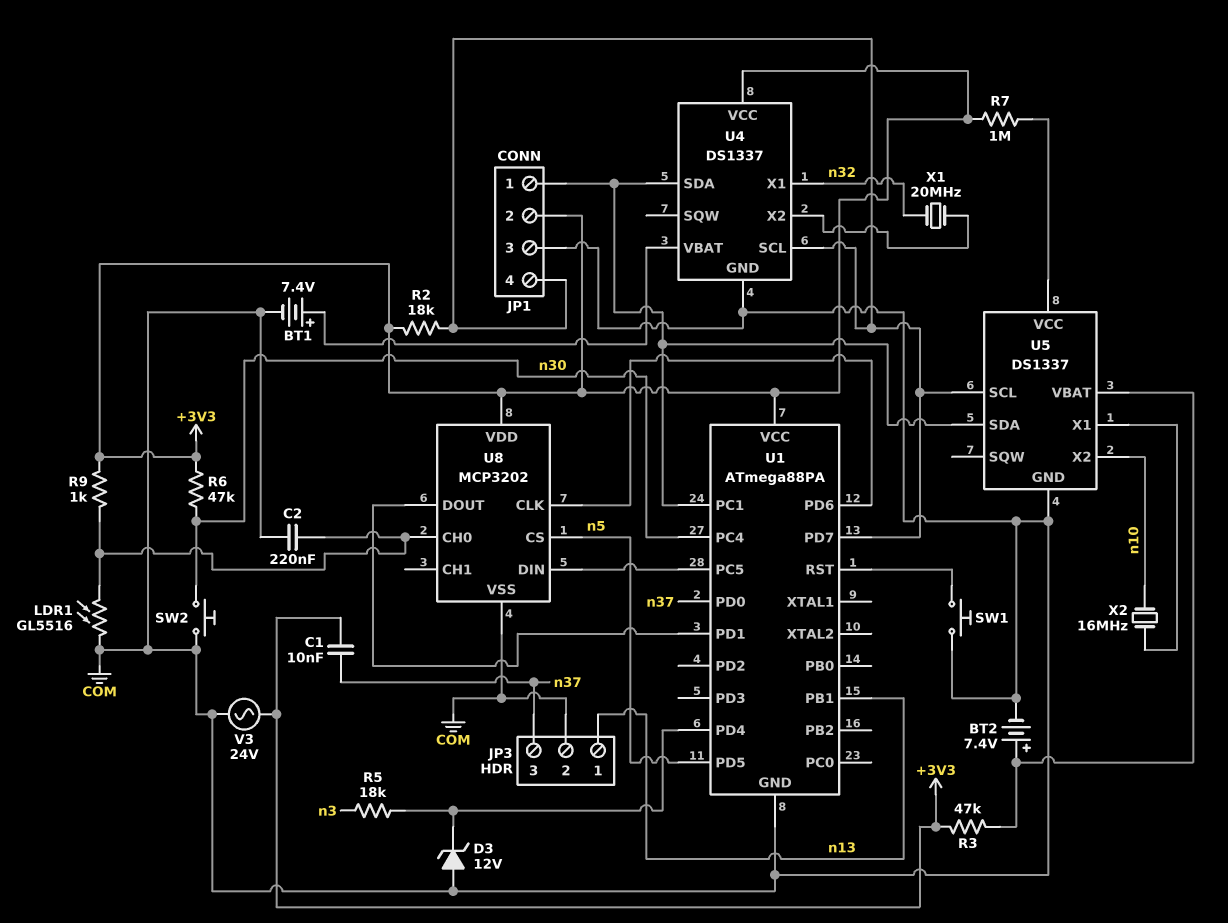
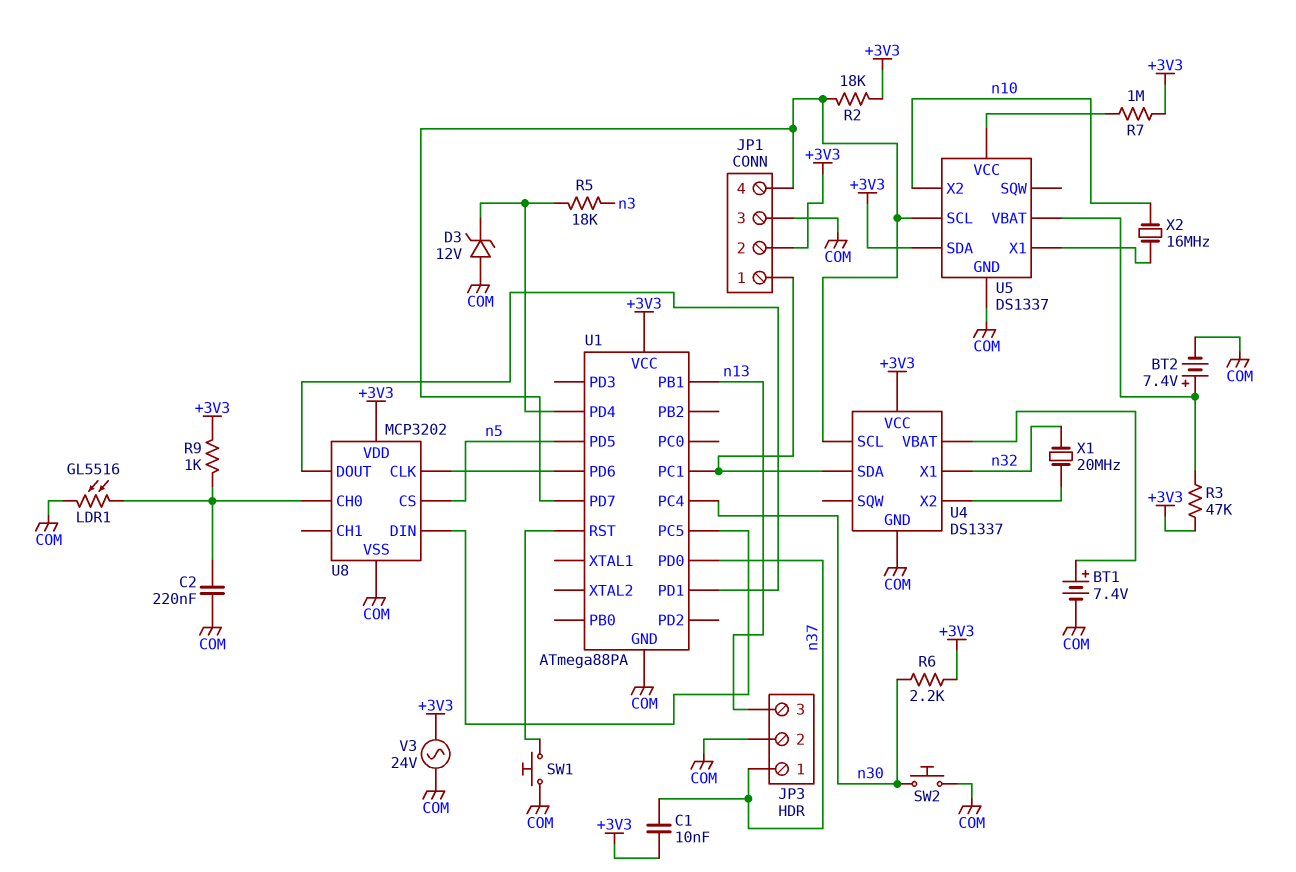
JP3 pin 1: n13 -> n37
JP3 pin 3: n37 -> n13
R6: 47k (+3V3, n30) -> 2.2k (+3V3, n30)
U5 pin SDA: JP1/1 -> +3V3

